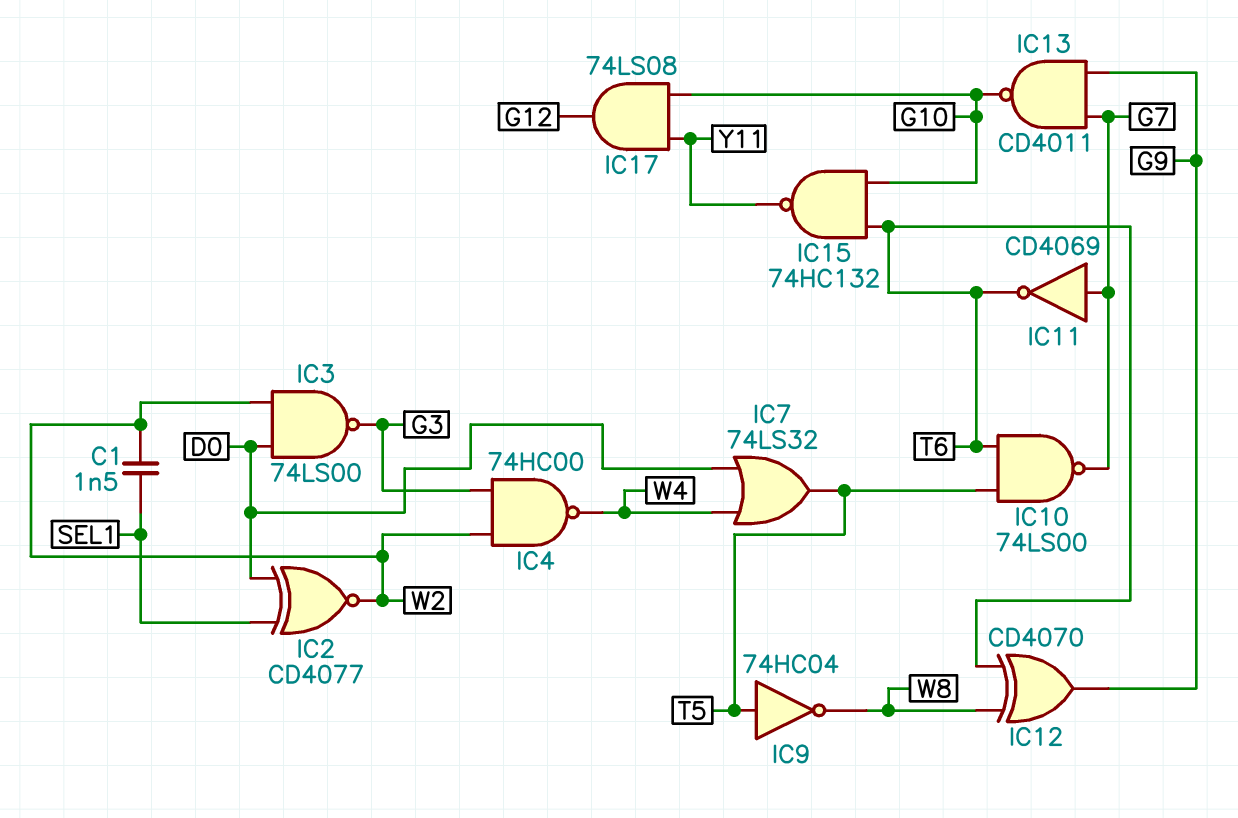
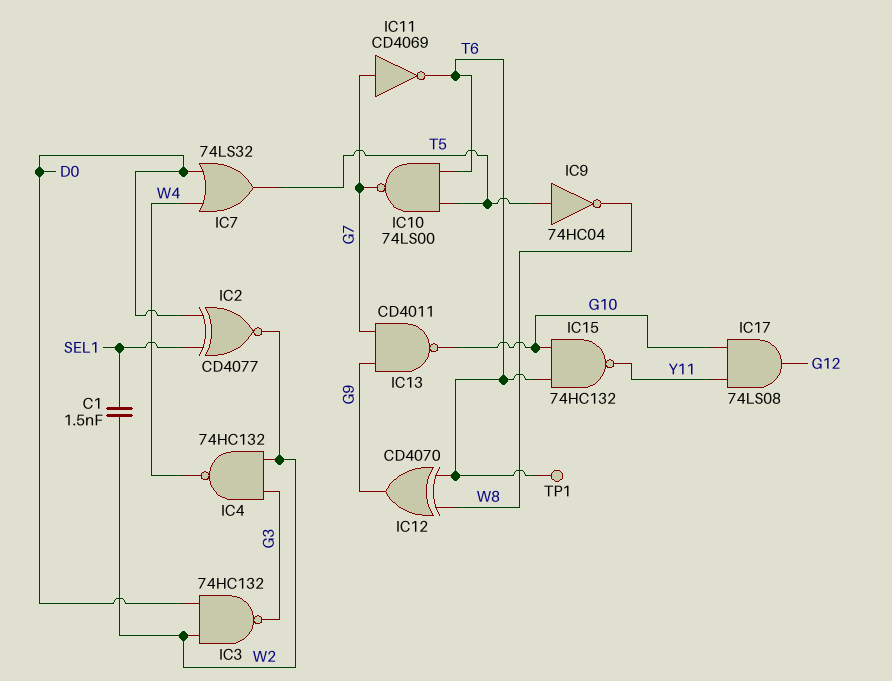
IC3: NAND 74LS00 (in D0, in W2, out G3) -> NAND 74HC132 (in D0, in W2, out G3)
IC4: NAND 74HC00 (in G3, in W2, out W4) -> NAND 74HC132 (in G3, in W2, out W4)
TP1: none -> test point (T6)

